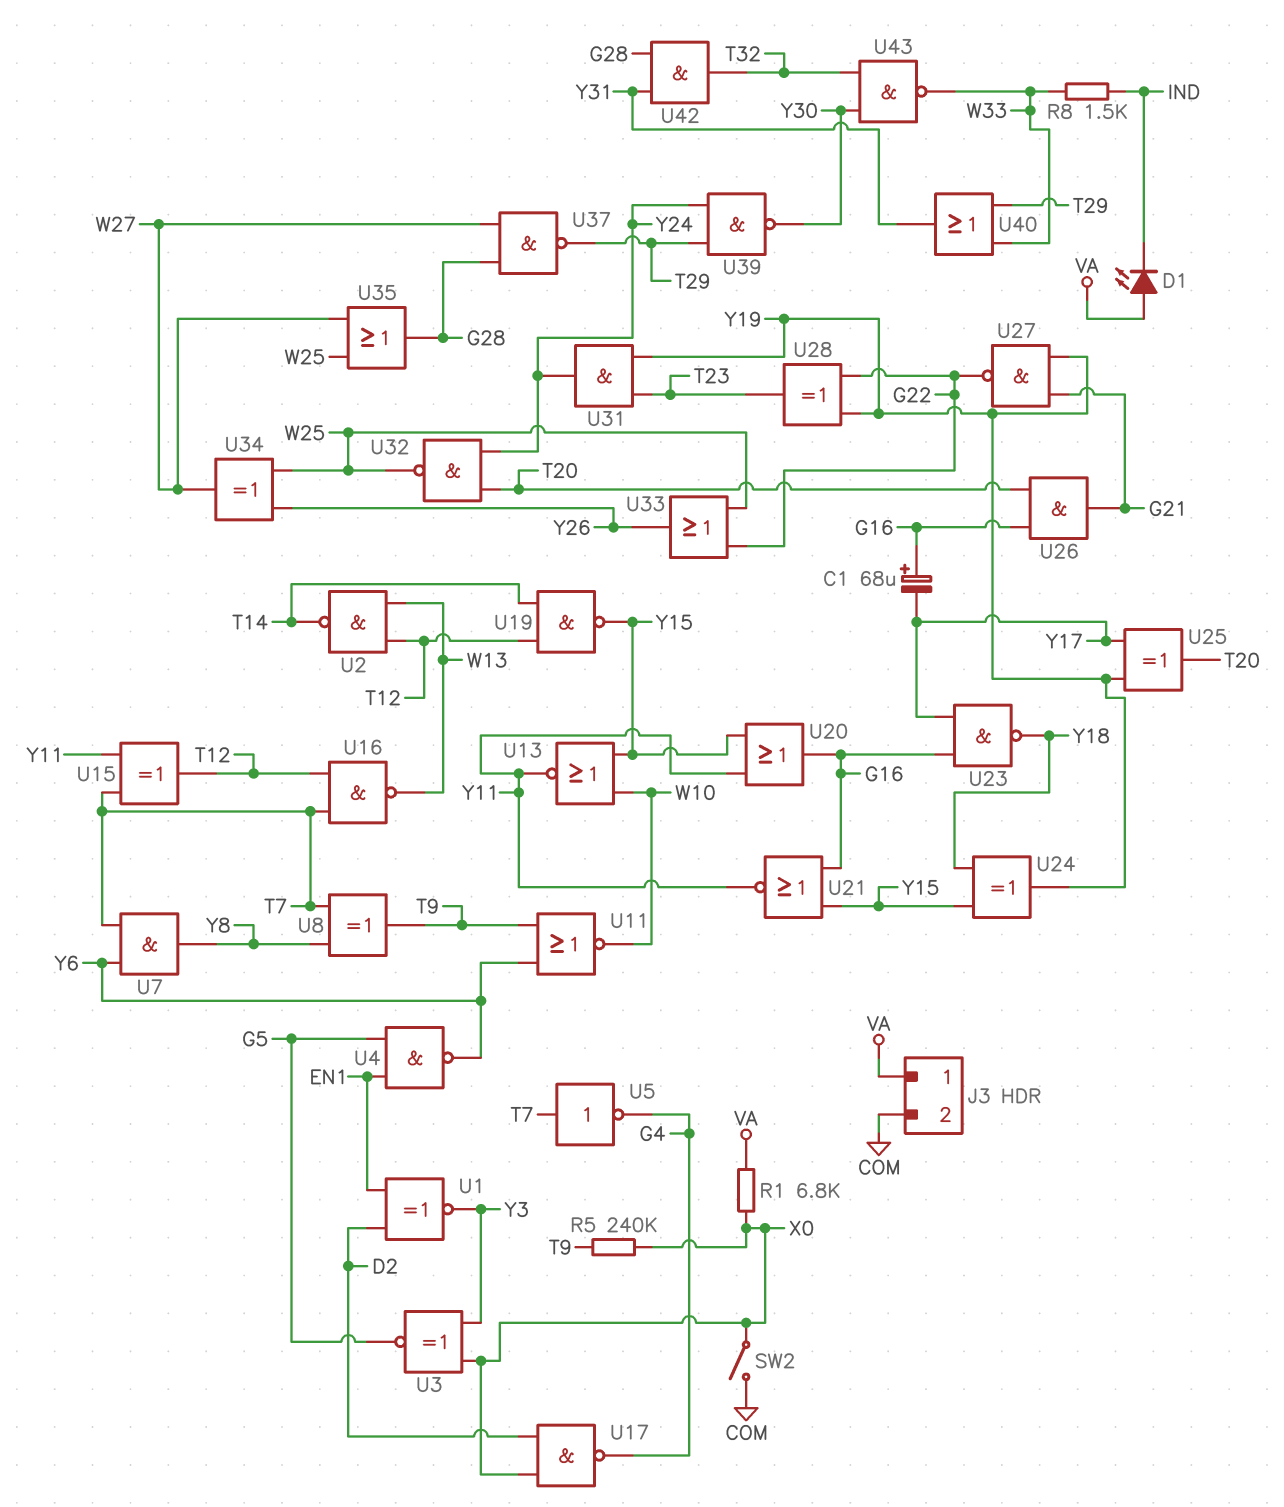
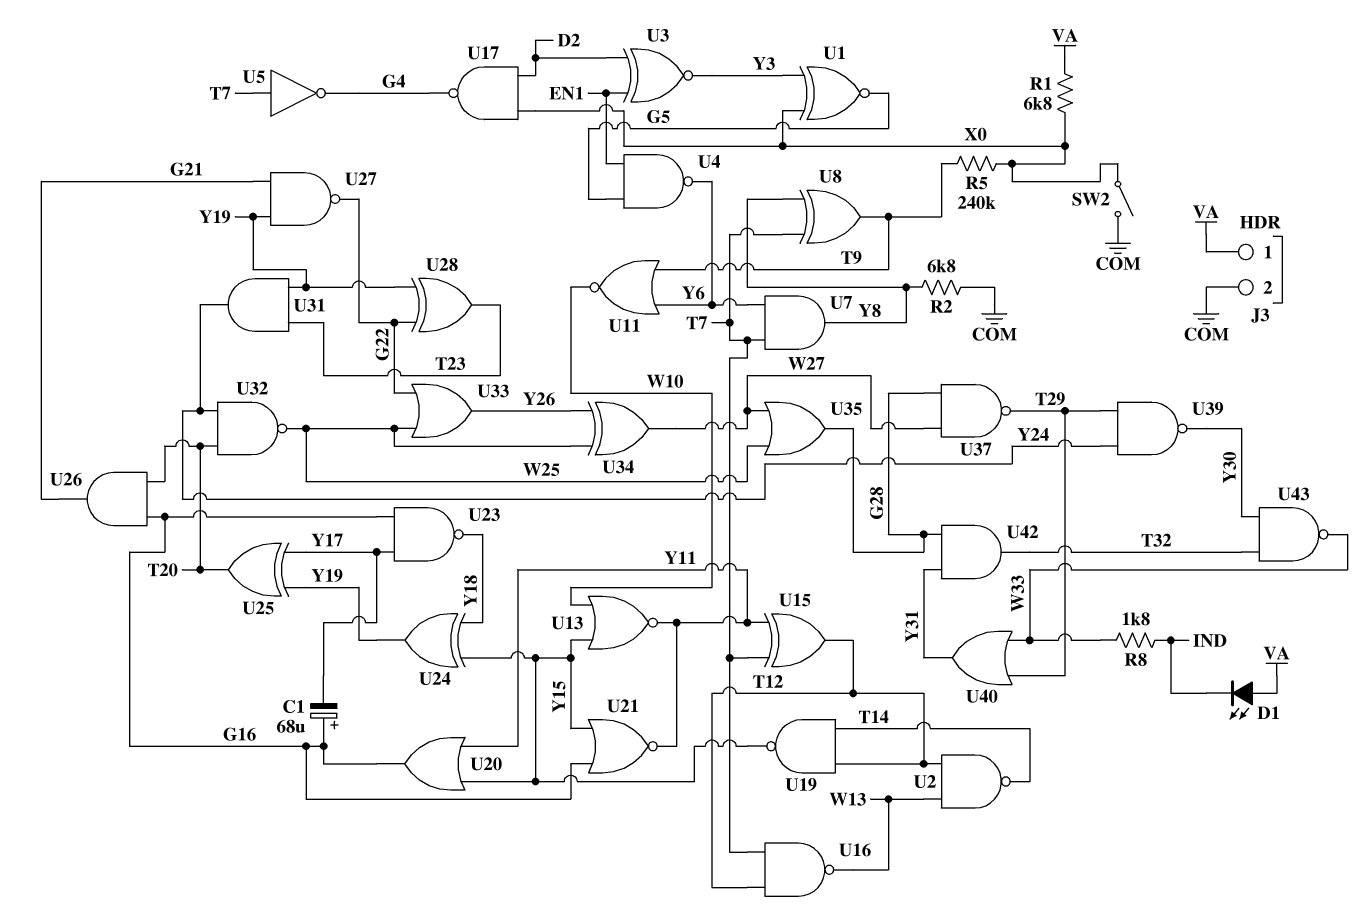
R2: none -> 6.8k (COM, Y8)
R8: 1.5k (IND, W33) -> 1.8k (IND, W33)
U1: XNOR (in D2, in EN1, out Y3) -> XNOR (in X0, in Y3, out G5)
U3: XNOR (in X0, in Y3, out G5) -> XNOR (in D2, in EN1, out Y3)

